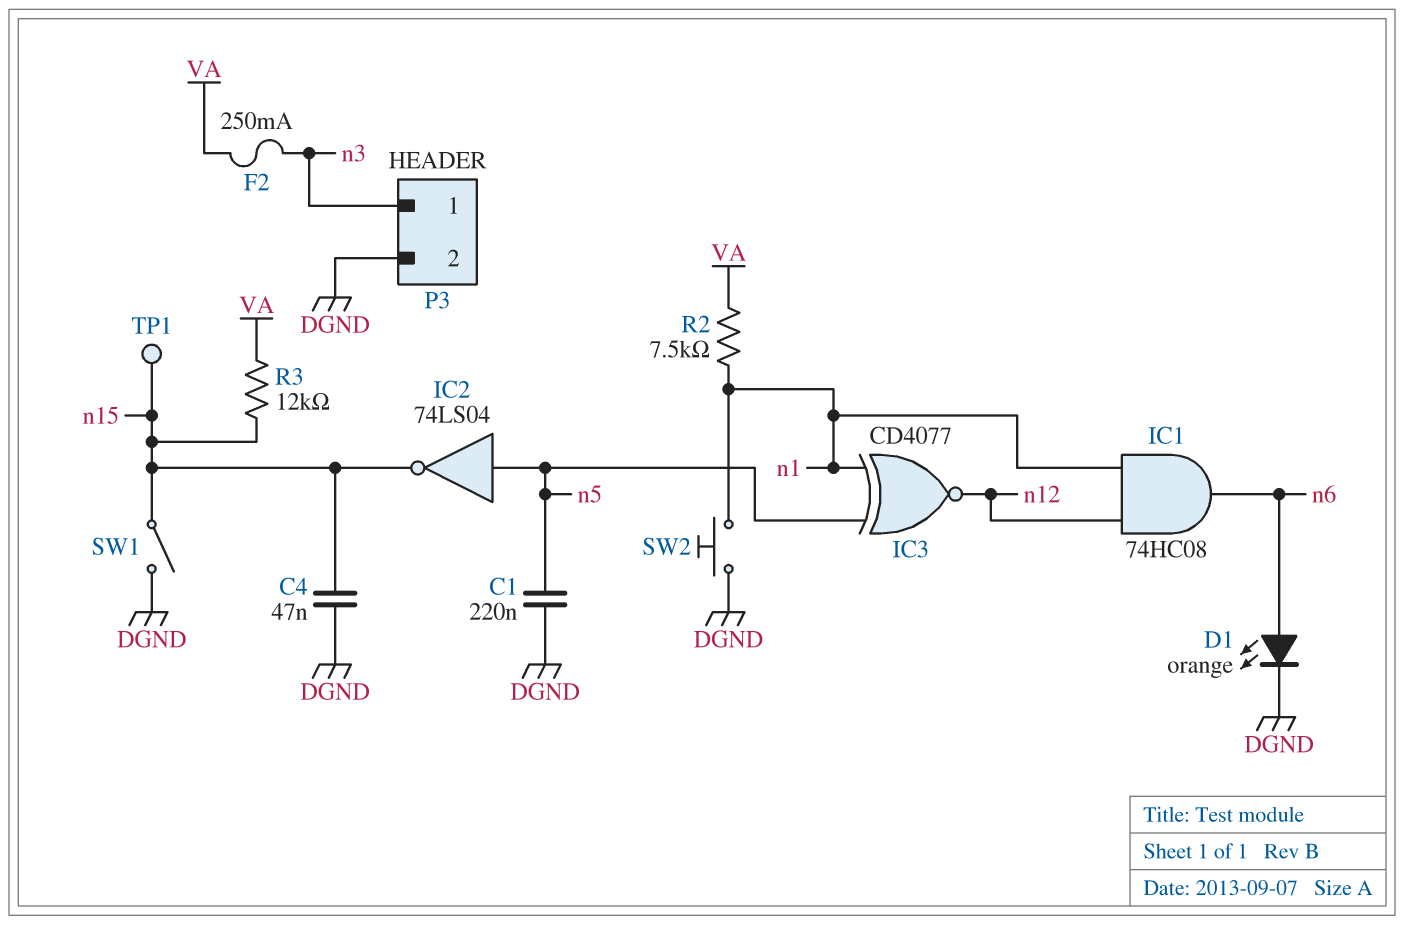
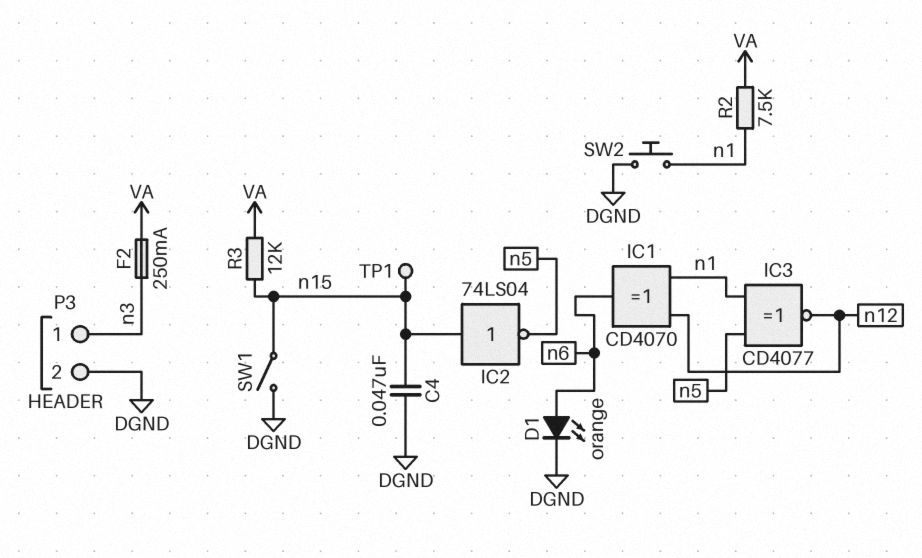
C1: 220nF (DGND, n5) -> none
IC1: AND 74HC08 (in n1, in n12, out n6) -> XOR CD4070 (in n1, in n12, out n6)
IC2: NOT 74LS04 (in n5, out n15) -> NOT 74LS04 (in n15, out n5)

